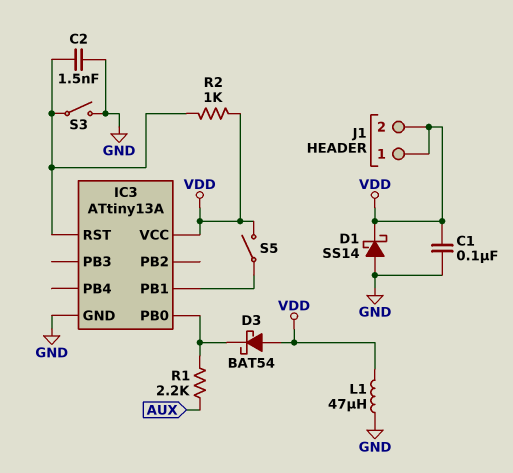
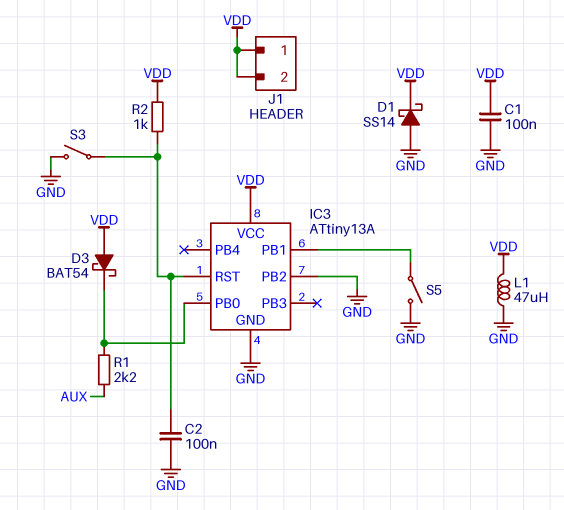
C2: 1.5nF (GND, IC3/RST) -> 100nF (GND, IC3/RST)
IC3 pin PB2: none -> GND
S5: switch (IC3/PB1, VDD) -> switch (GND, IC3/PB1)

